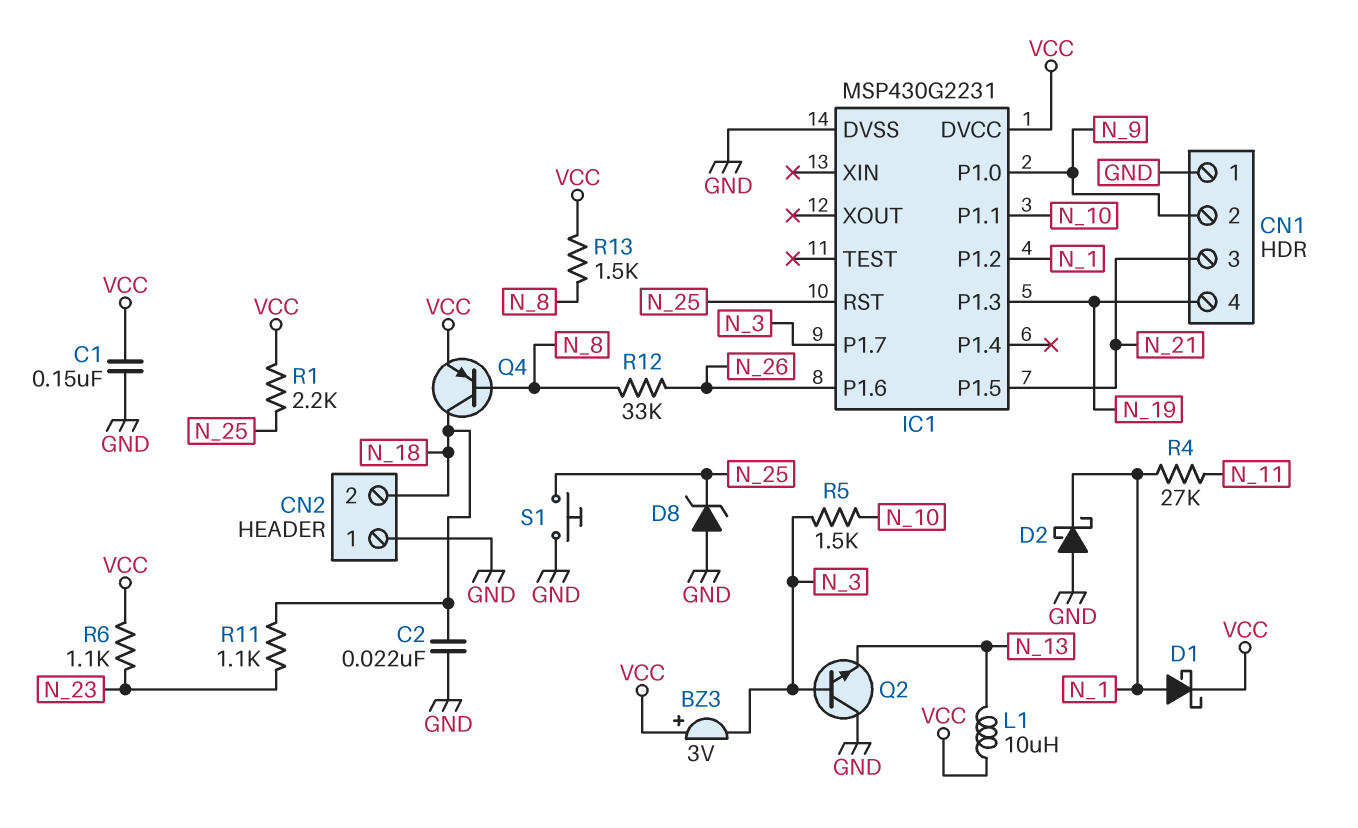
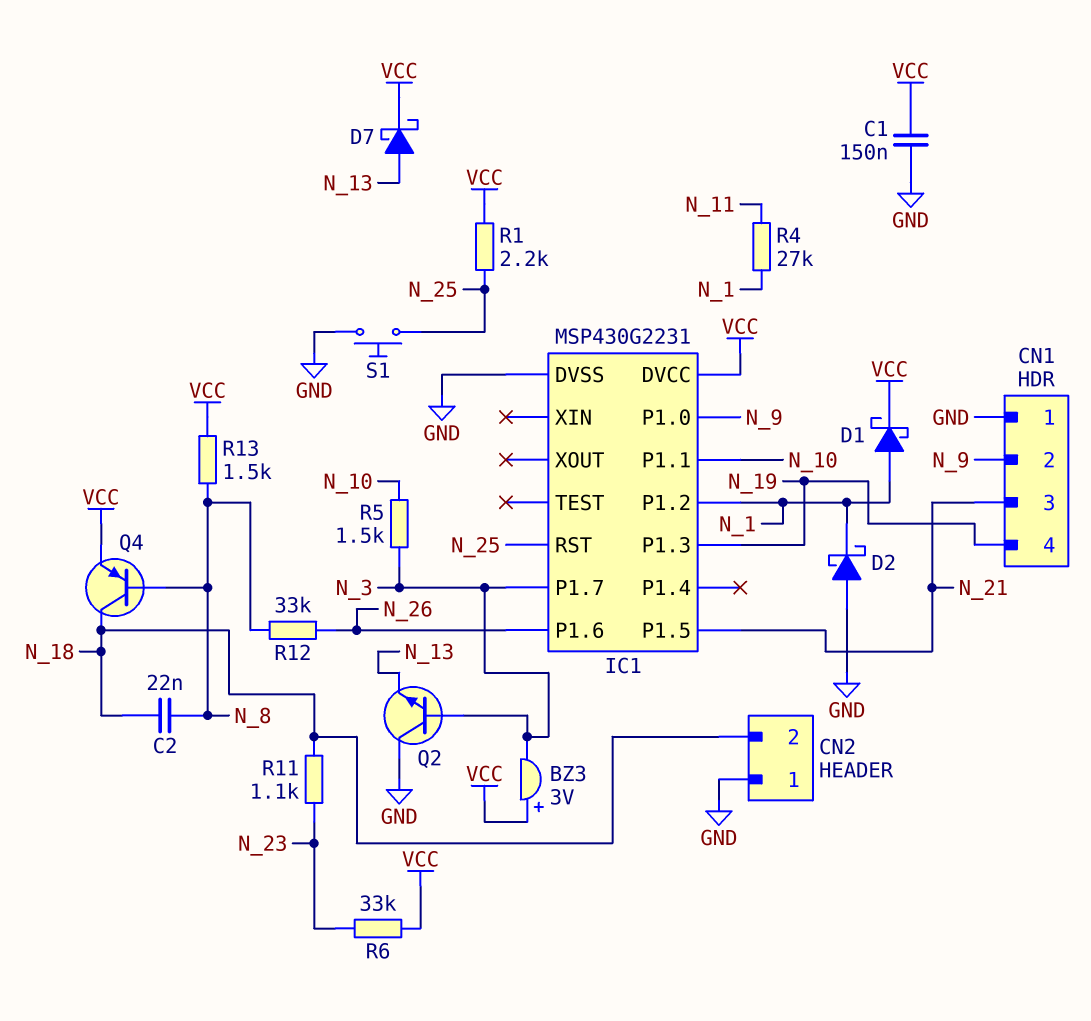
C2: 22nF (GND, N_18) -> 22nF (N_8, N_18)
D7: none -> schottky (A N_13, K VCC)
D8: zener (A GND, K N_25) -> none
L1: 10uH (N_13, VCC) -> none
R6: 1.1k (N_23, VCC) -> 33k (N_23, VCC)

